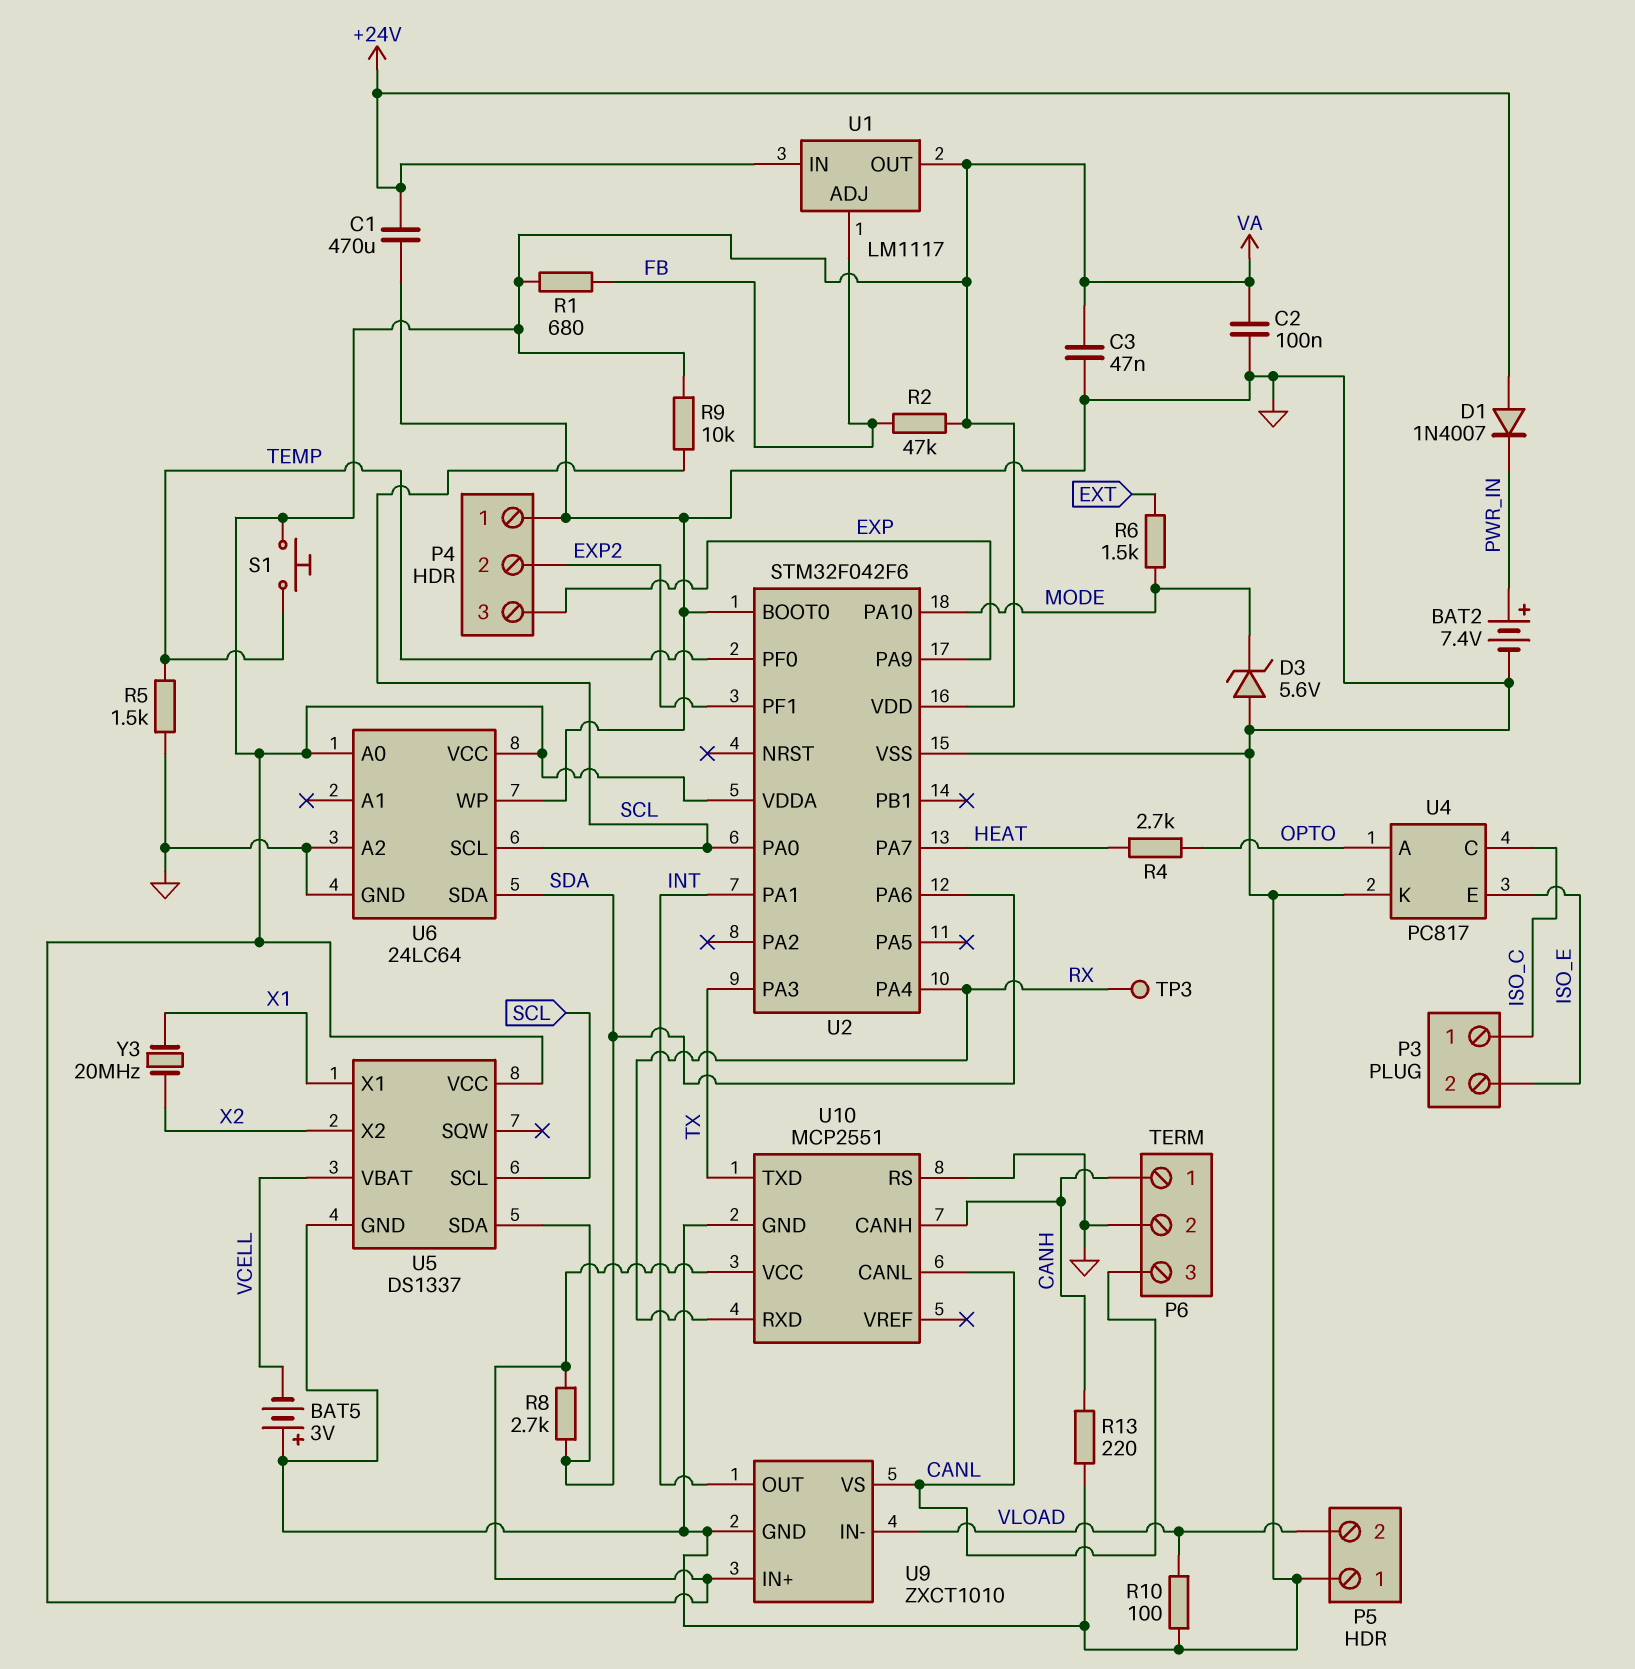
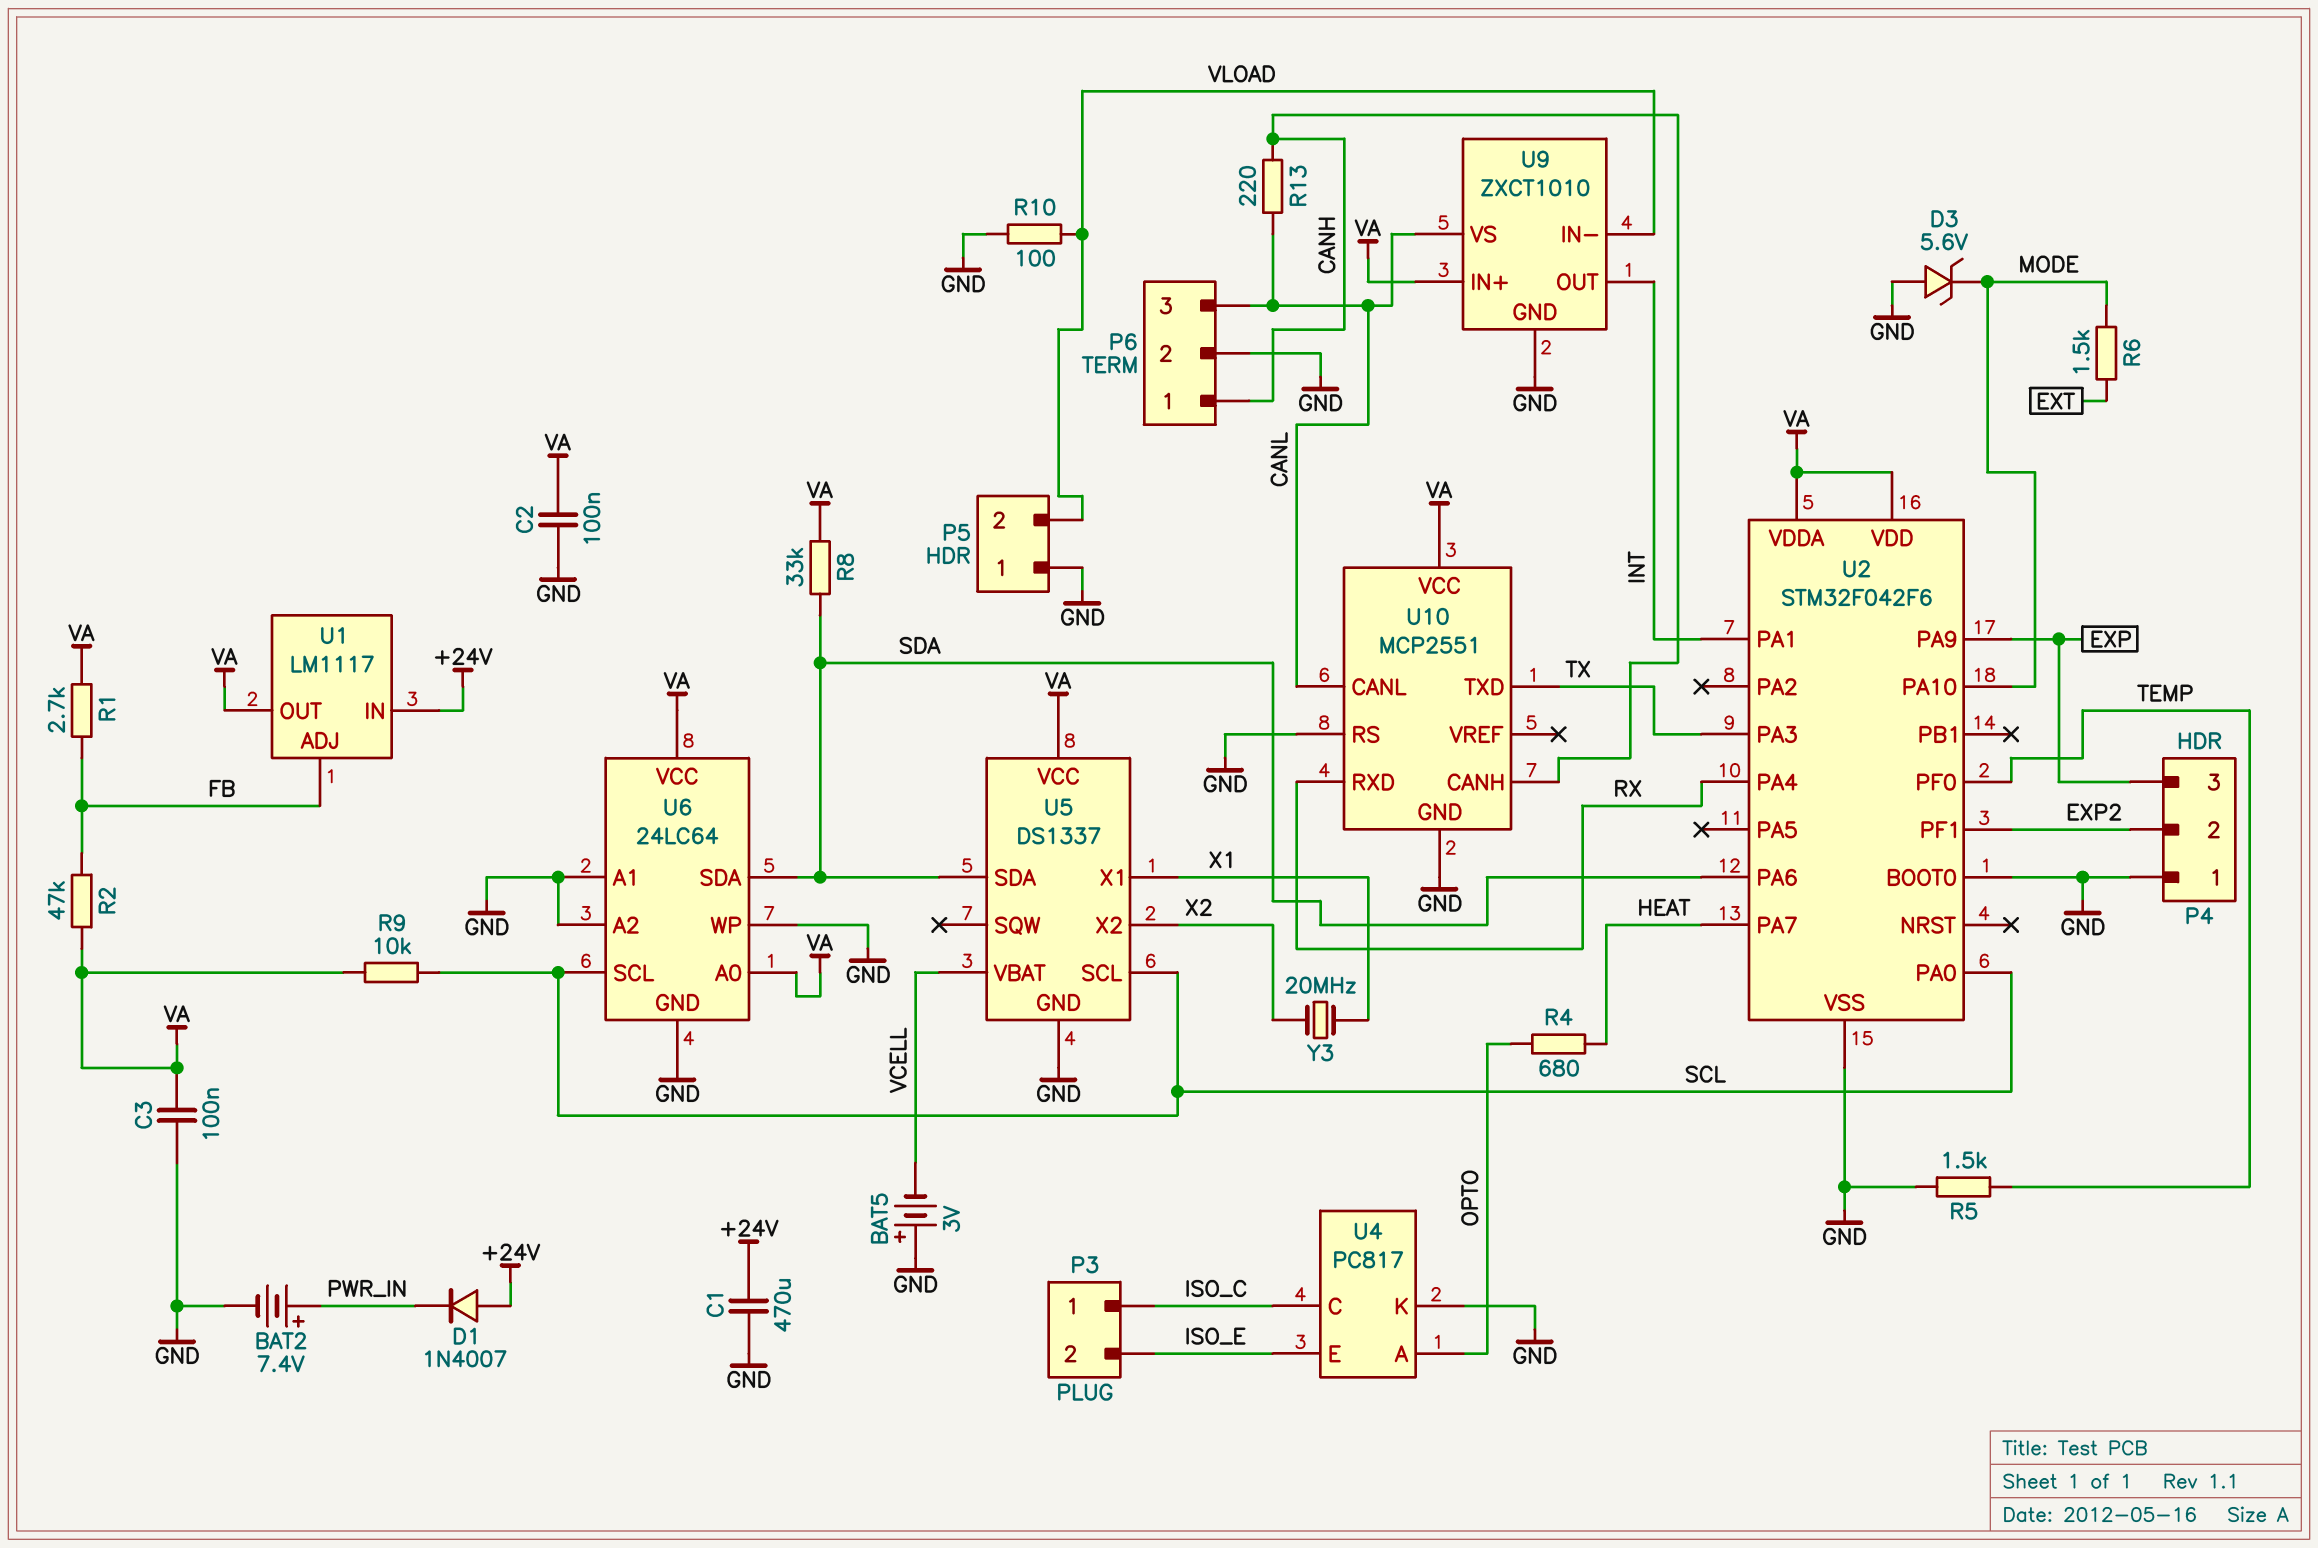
C3: 47nF (GND, VA) -> 100nF (GND, VA)
R1: 680 (FB, VA) -> 2.7k (FB, VA)
R4: 2.7k (HEAT, OPTO) -> 680 (HEAT, OPTO)
R8: 2.7k (SDA, VA) -> 33k (SDA, VA)
R13: 220 (CANH, GND) -> 220 (CANH, CANL)
S1: button (TEMP, VA) -> none
TP3: test point (RX) -> none
U6 pin A1: none -> GND

